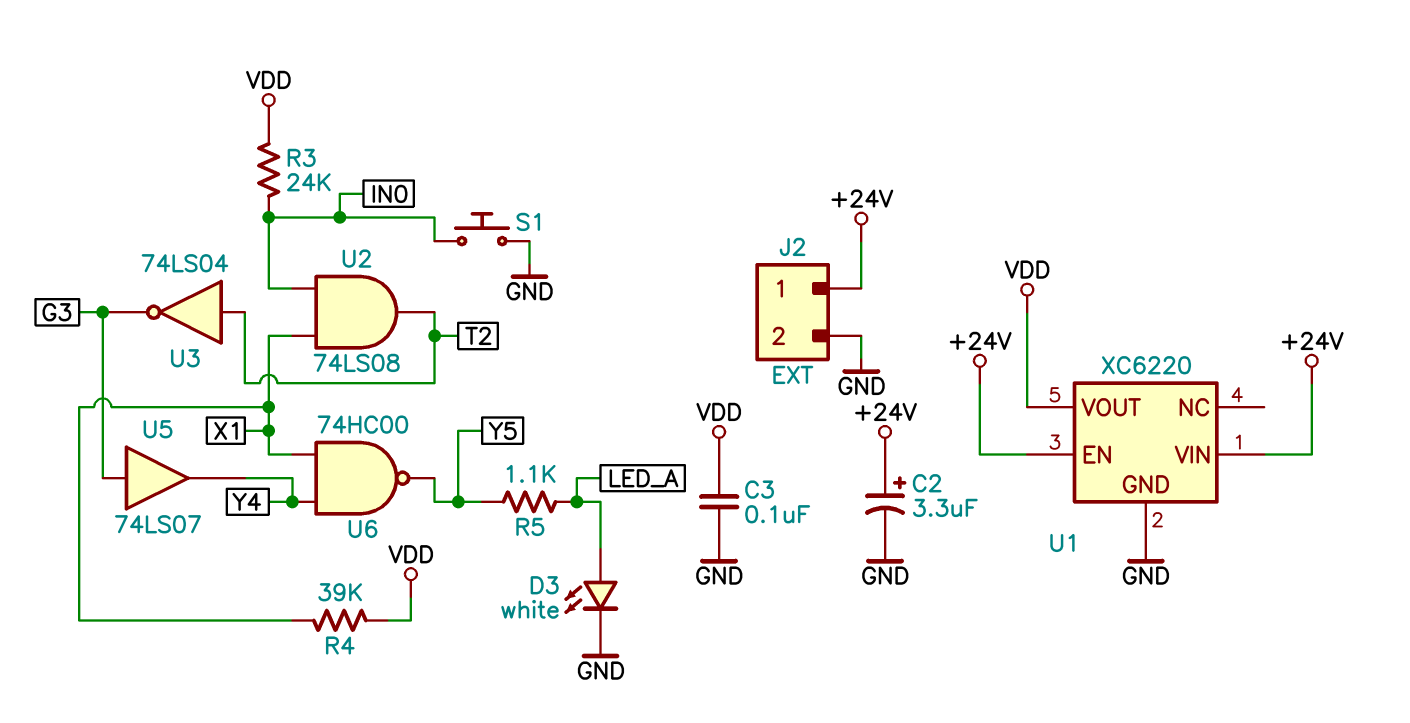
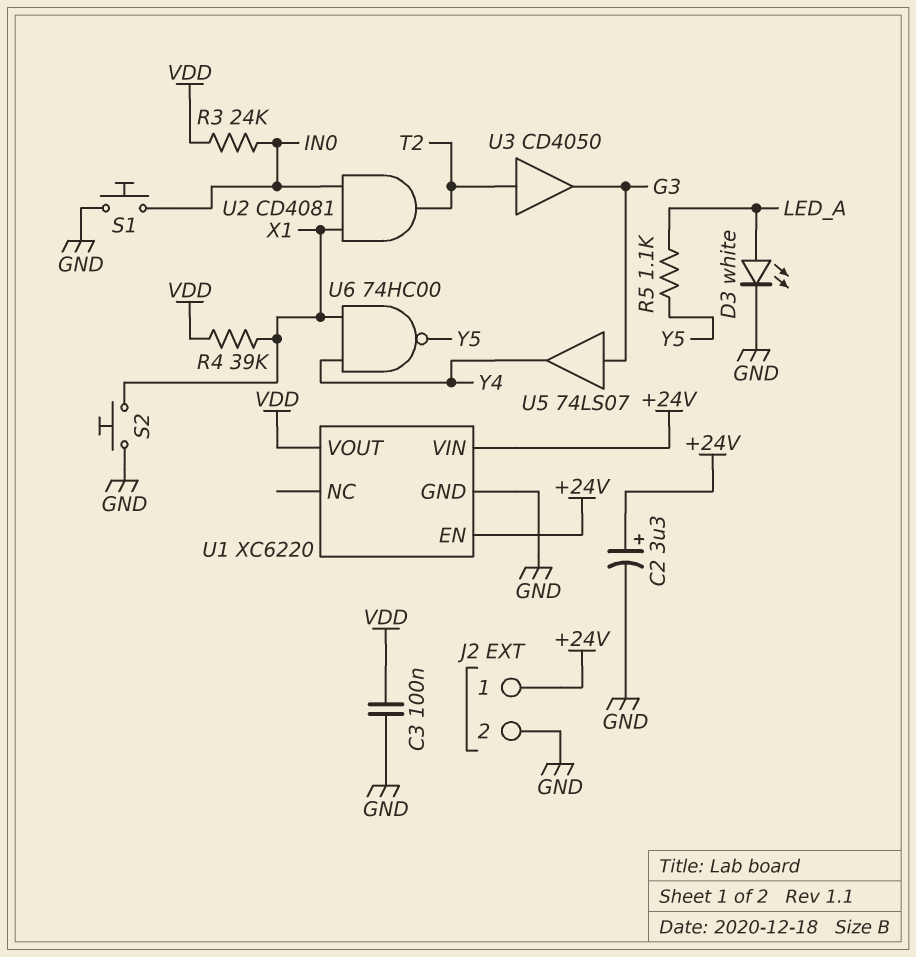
S2: none -> button (GND, X1)
U2: AND 74LS08 (in IN0, in X1, out T2) -> AND CD4081 (in IN0, in X1, out T2)
U3: NOT 74LS04 (in T2, out G3) -> buffer CD4050 (in T2, out G3)

